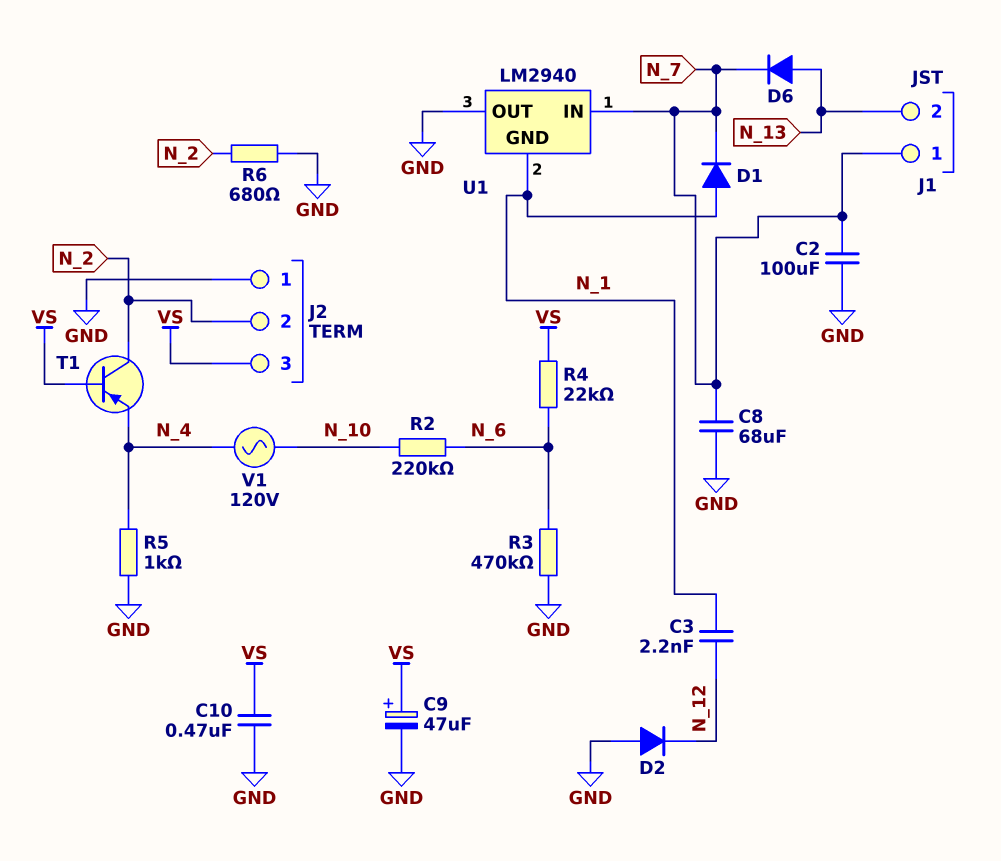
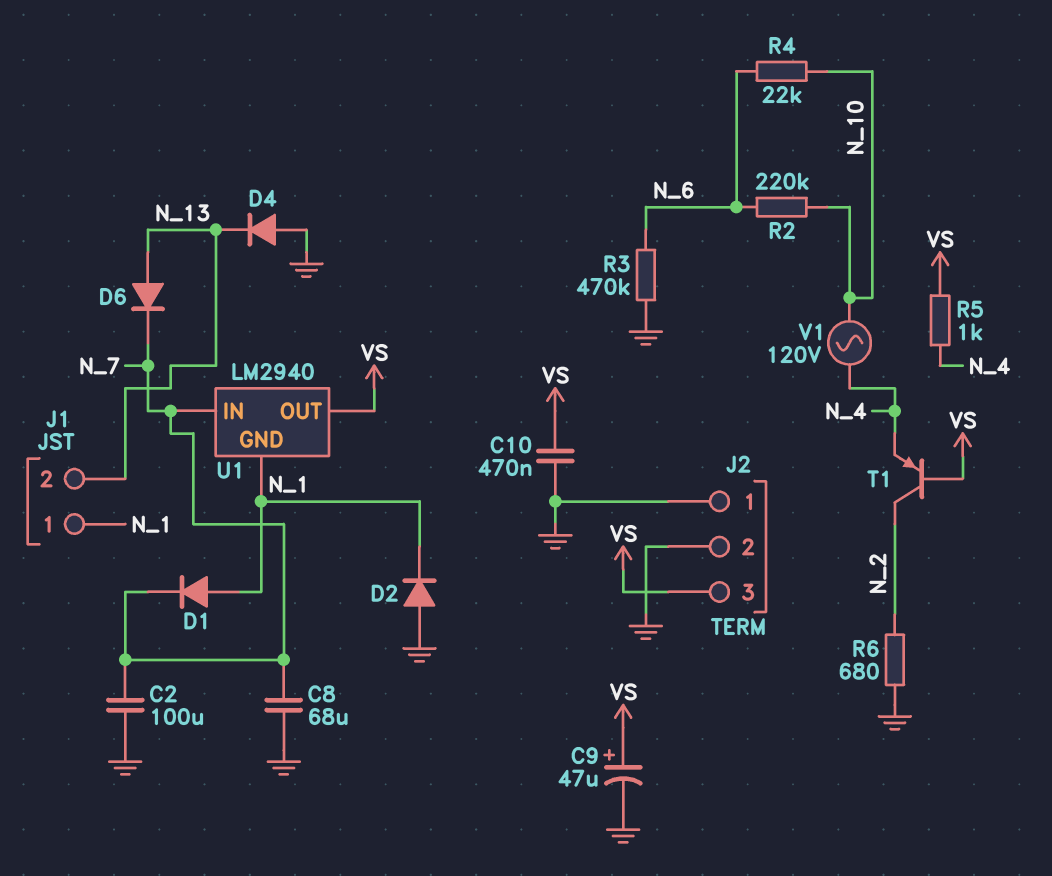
C3: 2.2nF (N_1, N_12) -> none
D2: diode (A GND, K N_12) -> diode (A GND, K N_1)
D4: none -> diode (A GND, K N_13)
J1 pin 1: N_7 -> N_1
J2 pin 2: N_2 -> GND
R4: 22k (N_6, VS) -> 22k (N_6, N_10)
R5: 1k (GND, N_4) -> 1k (N_4, VS)
U1 pin OUT: GND -> VS

